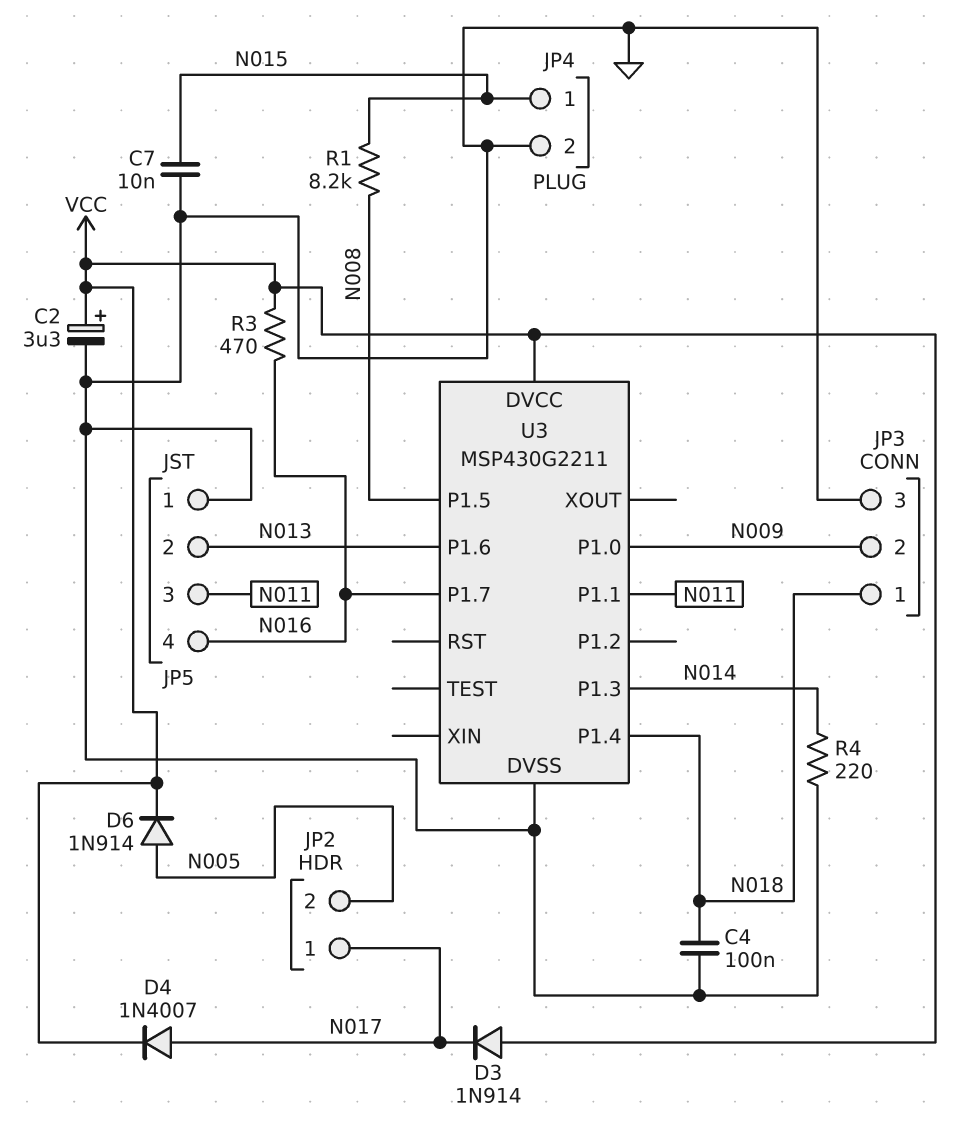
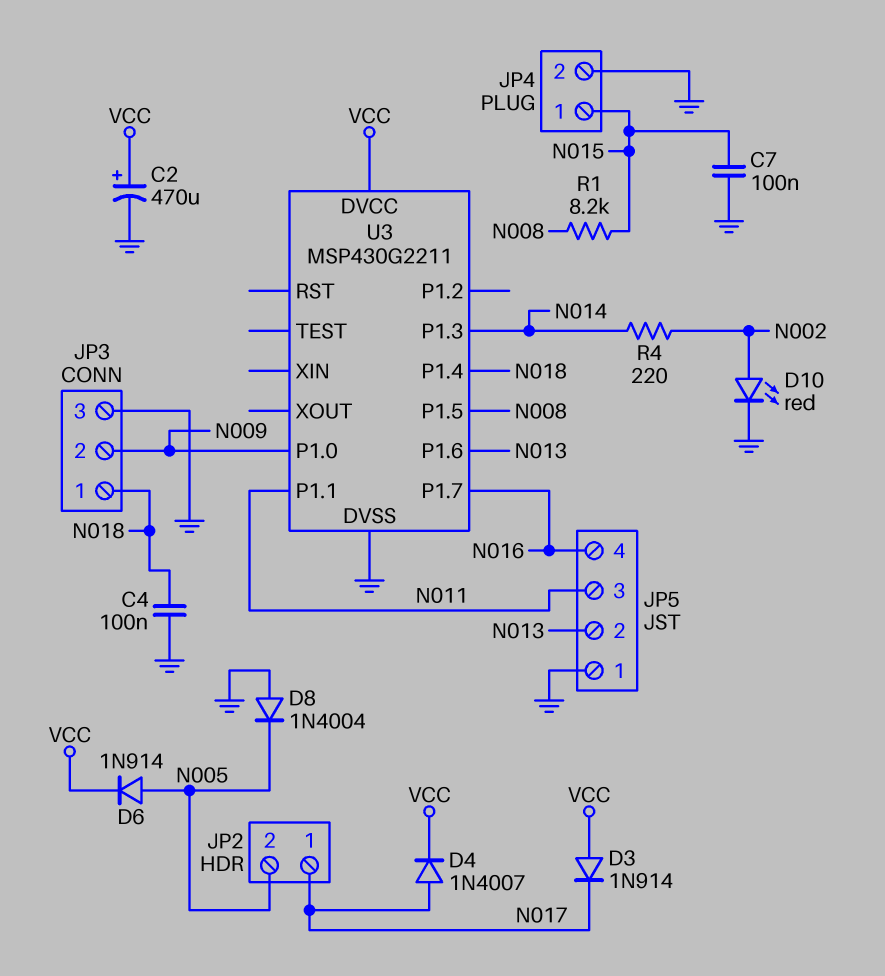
C2: 3.3uF (plus VCC, minus GND) -> 470uF (plus VCC, minus GND)
C7: 10nF (GND, N015) -> 100nF (GND, N015)
D8: none -> diode 1N4004 (A GND, K N005)
D10: none -> LED red (A N002, K GND)
R3: 470 (N016, VCC) -> none
R4: 220 (GND, N014) -> 220 (N002, N014)

